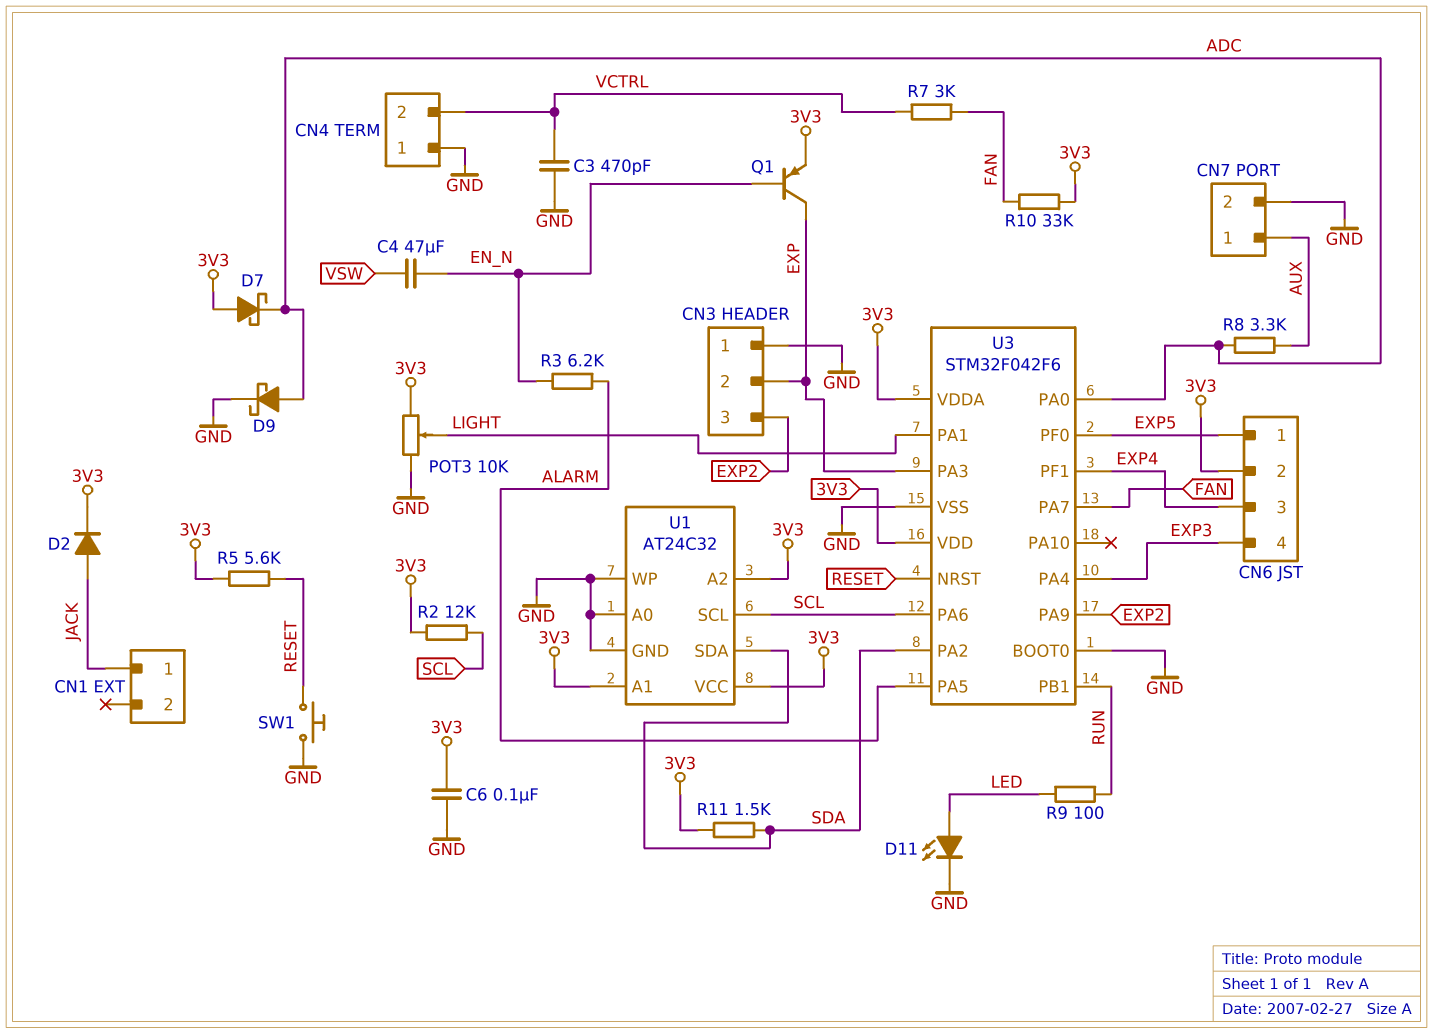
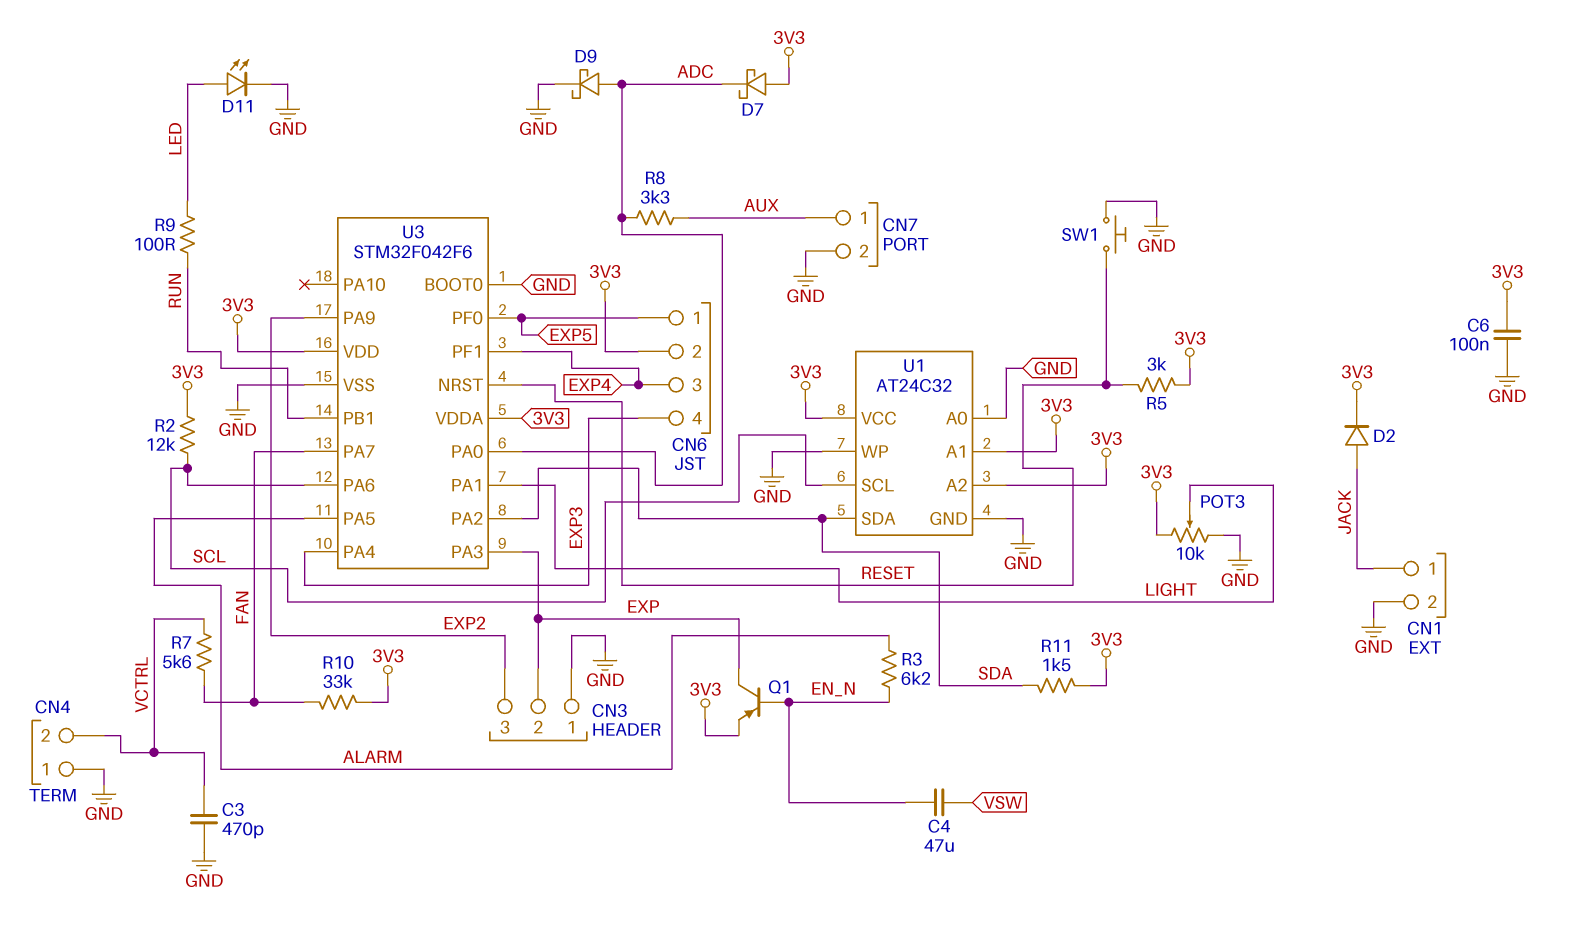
CN1 pin 2: none -> GND
R5: 5.6k (3V3, RESET) -> 3k (3V3, RESET)
R7: 3k (FAN, VCTRL) -> 5.6k (FAN, VCTRL)

